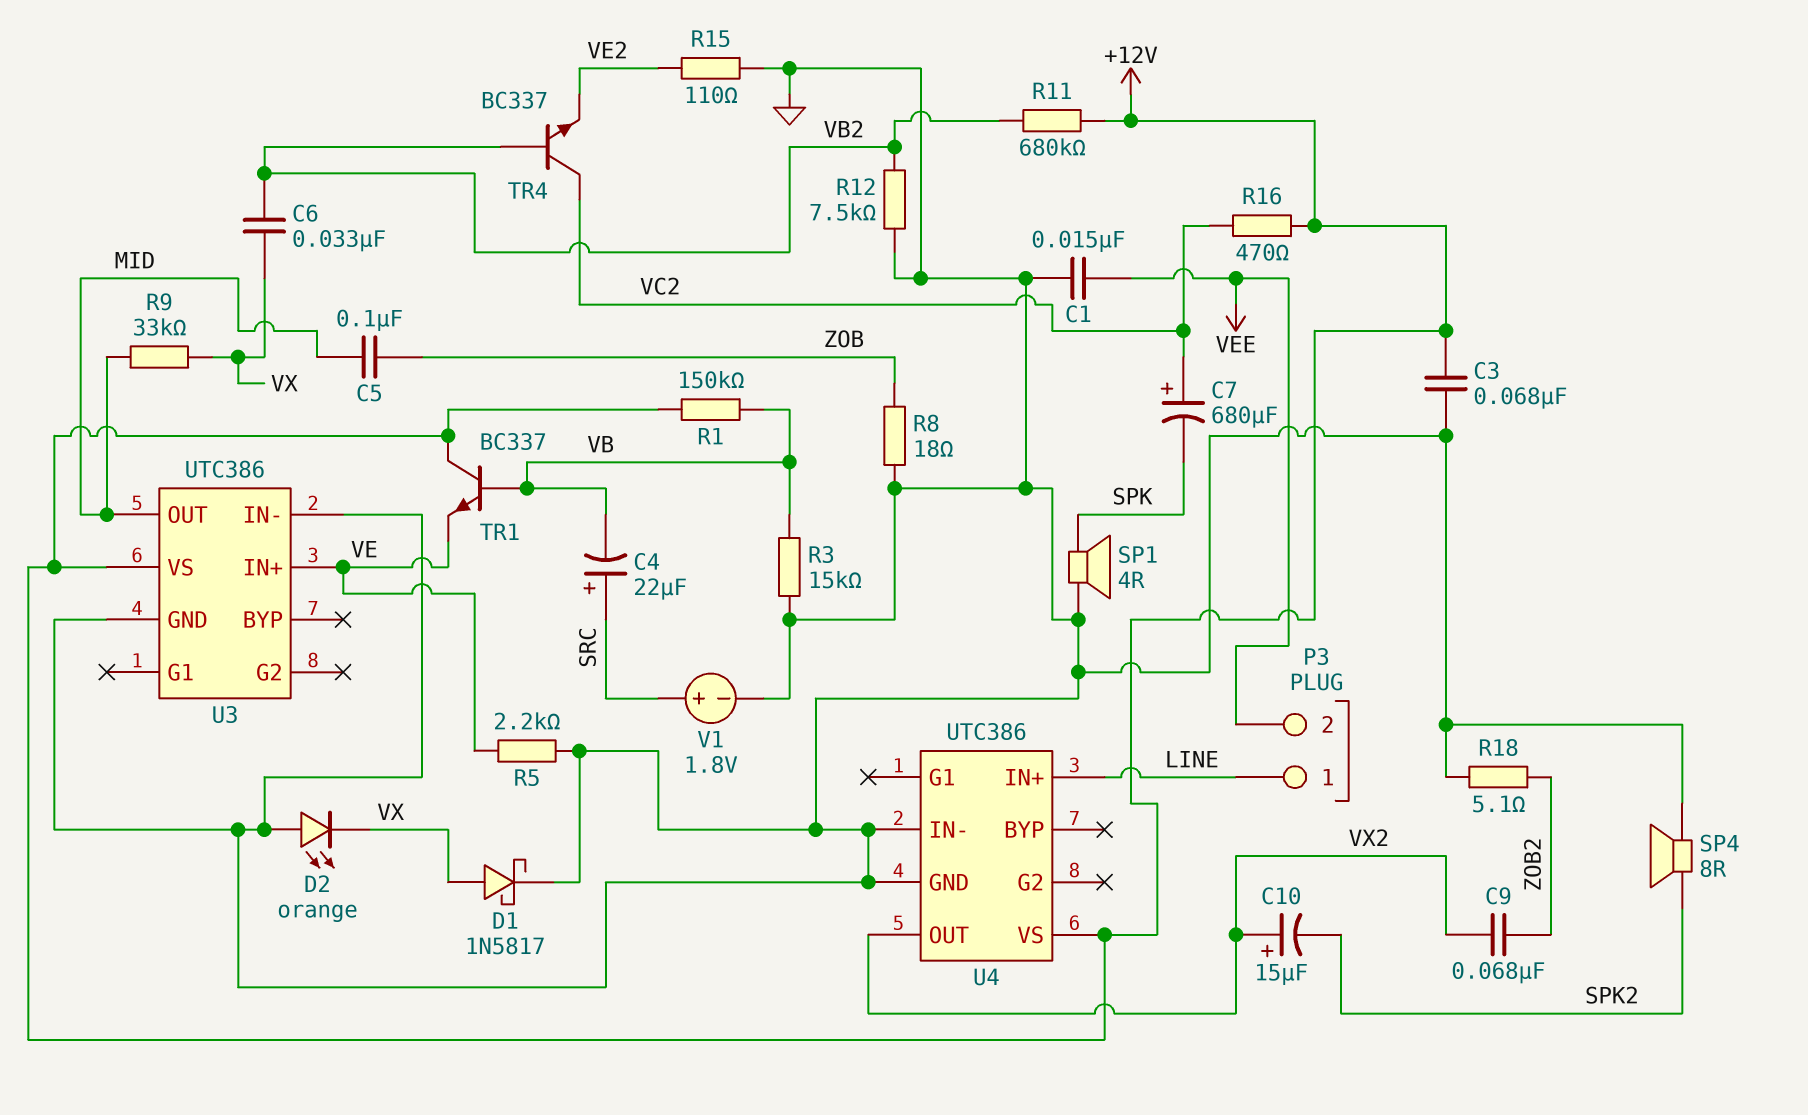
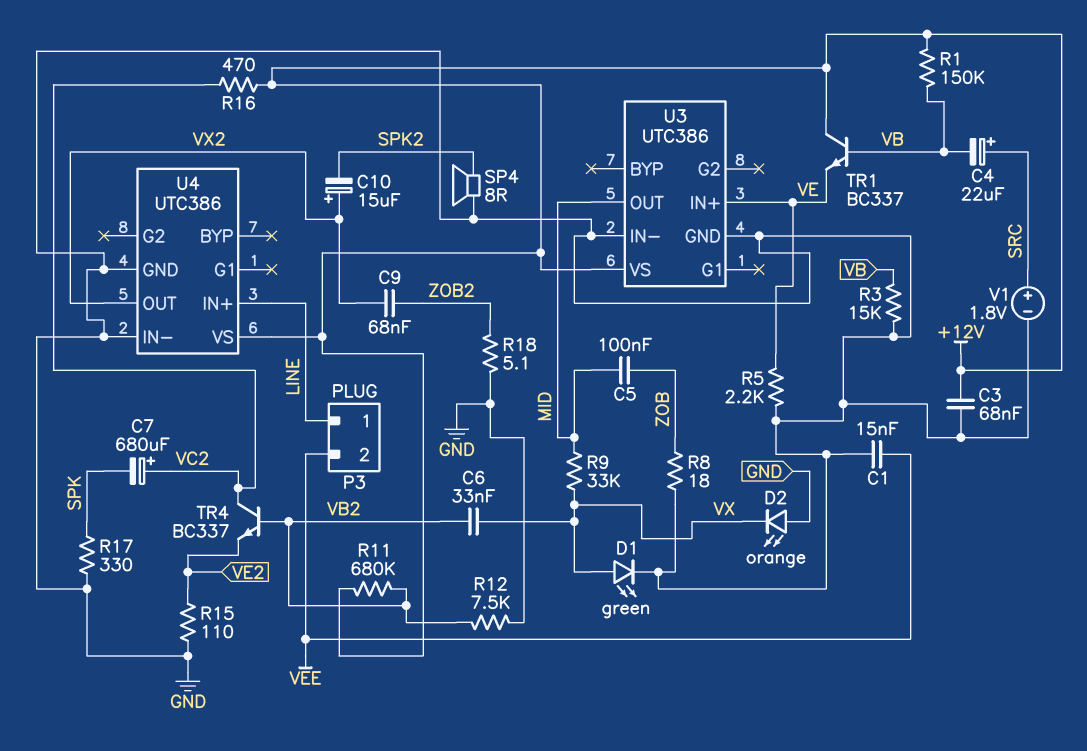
D1: schottky 1N5817 (A VX, K GND) -> LED green (A VX, K GND)
R17: none -> 330 (GND, SPK)
SP1: speaker 4R (GND, SPK) -> none

